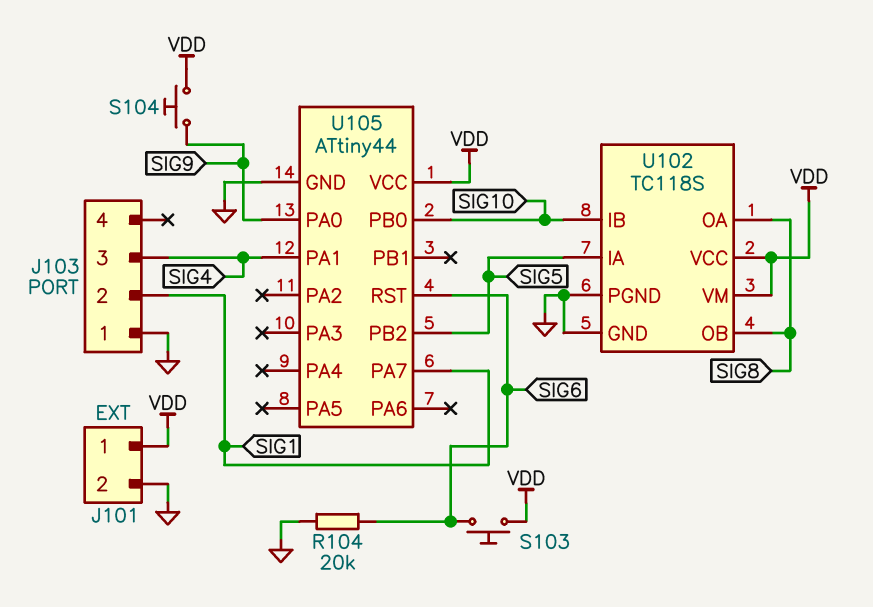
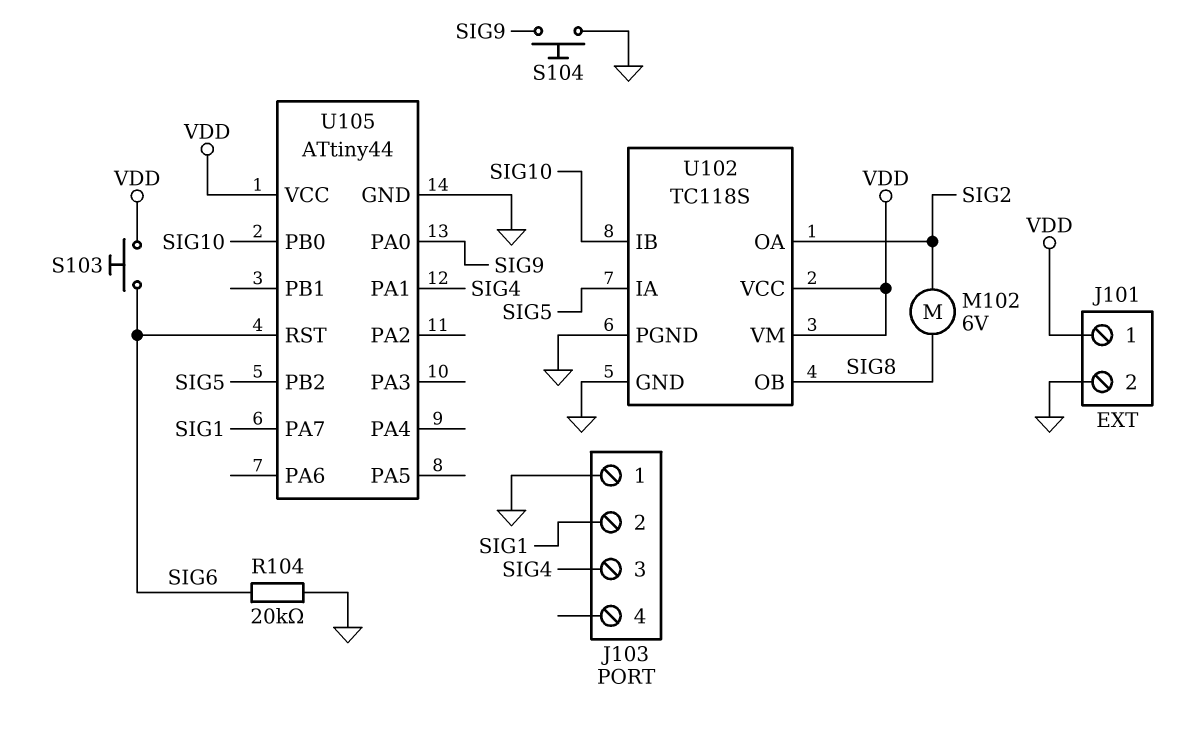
M102: none -> motor 6V (SIG2, SIG8)
S104: button (SIG9, VDD) -> button (GND, SIG9)
U102 pin OA: SIG8 -> SIG2

